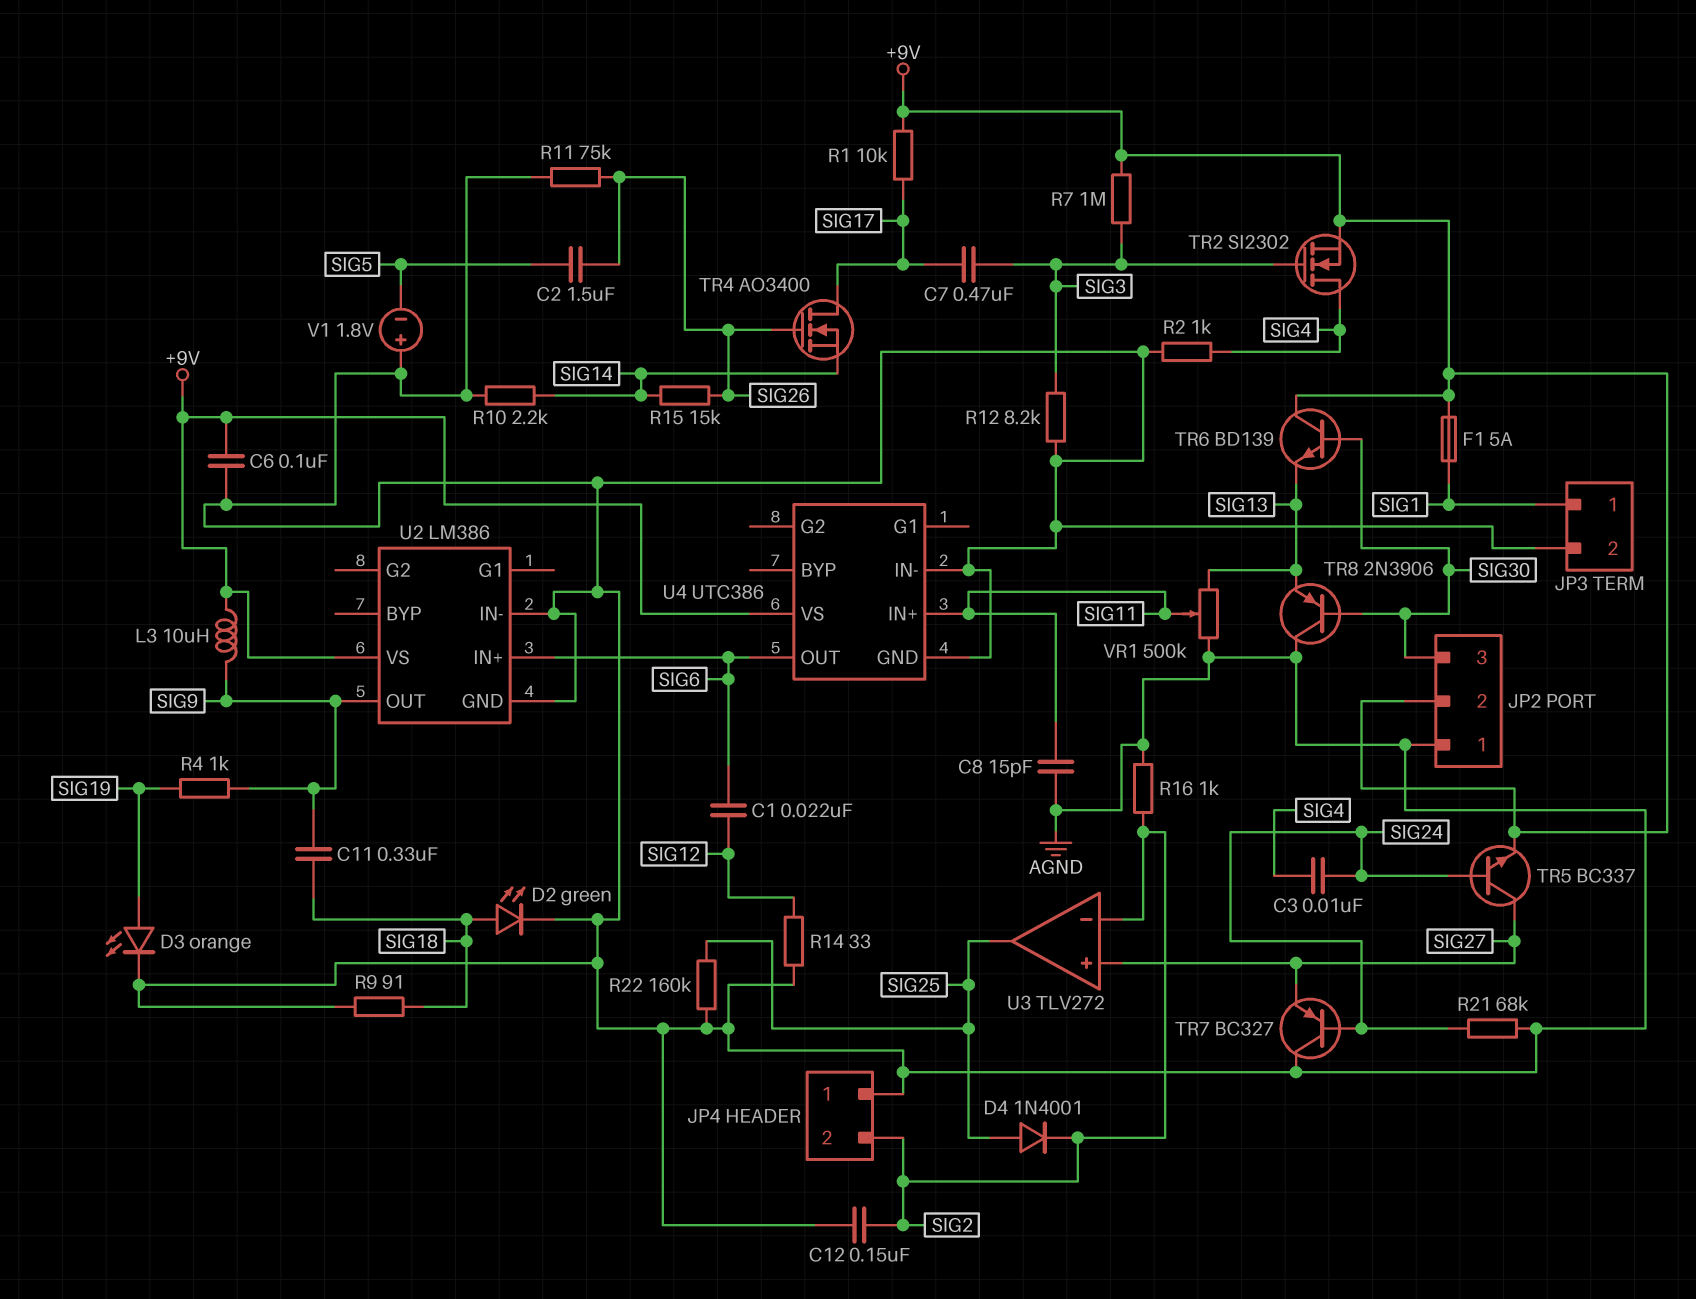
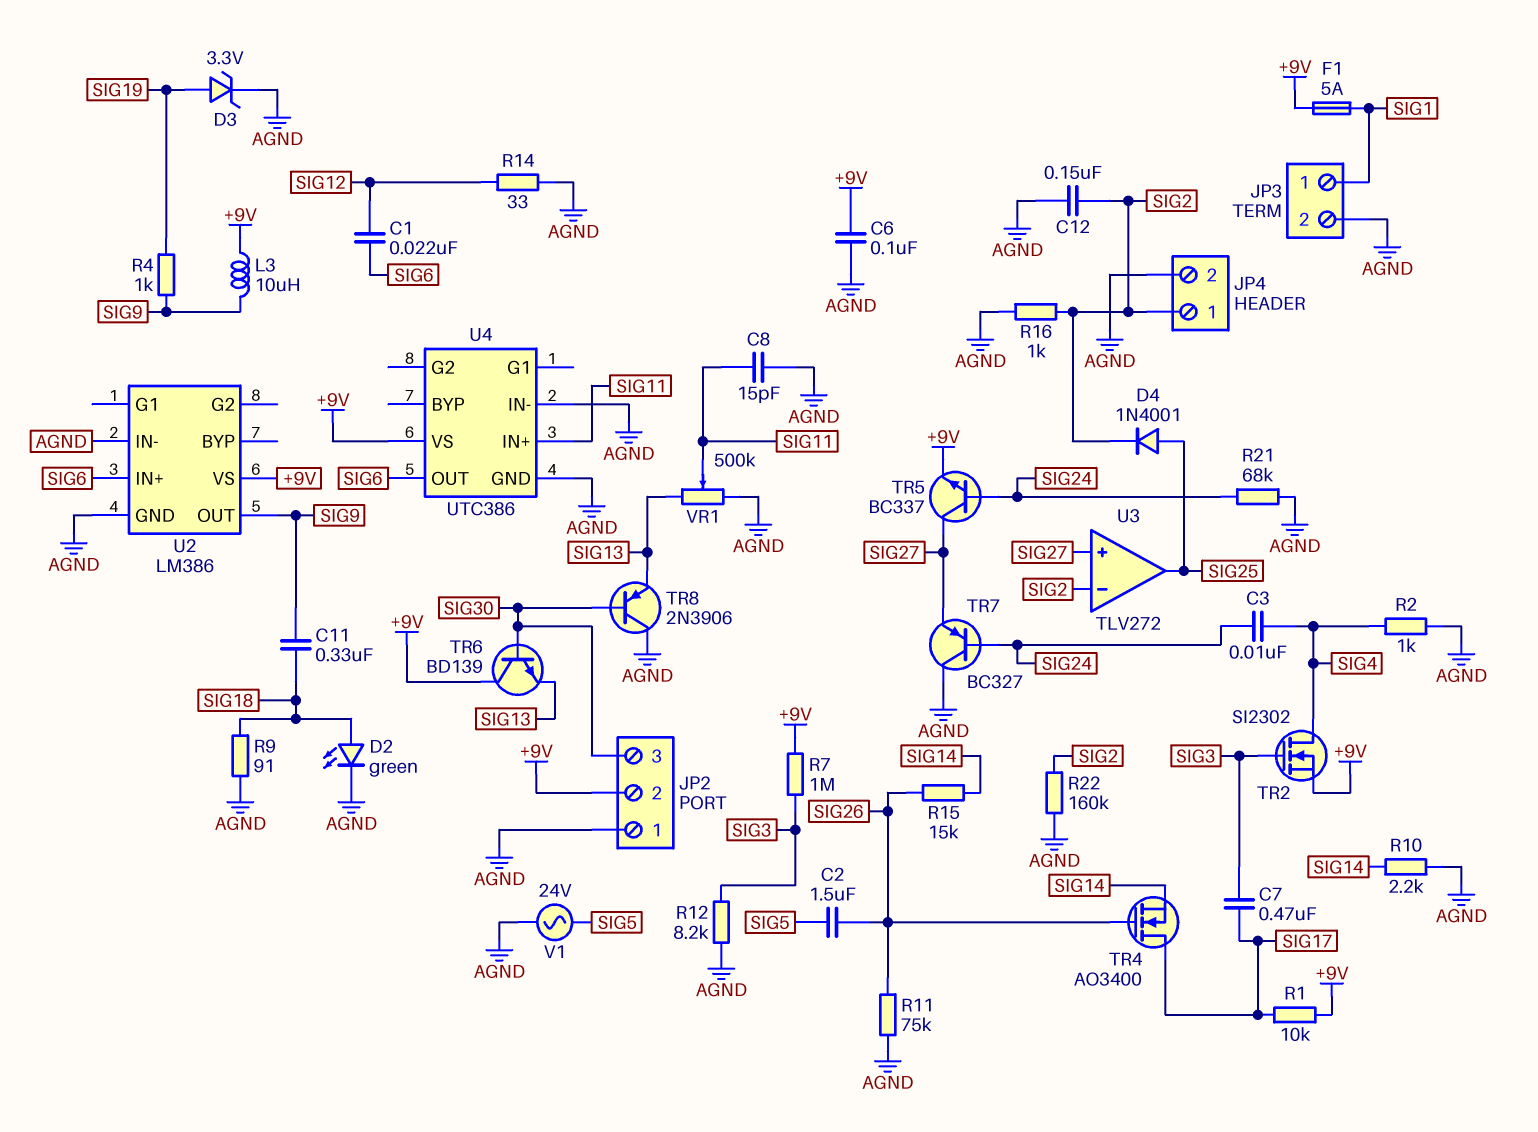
D3: LED orange (A SIG19, K AGND) -> zener 3.3V (A SIG19, K AGND)
JP4 pin 1: AGND -> SIG2
JP4 pin 2: SIG2 -> AGND
R22: 160k (AGND, SIG25) -> 160k (AGND, SIG2)
V1: 1.8V (plus AGND, minus SIG5) -> AC 24V (AGND, SIG5)

